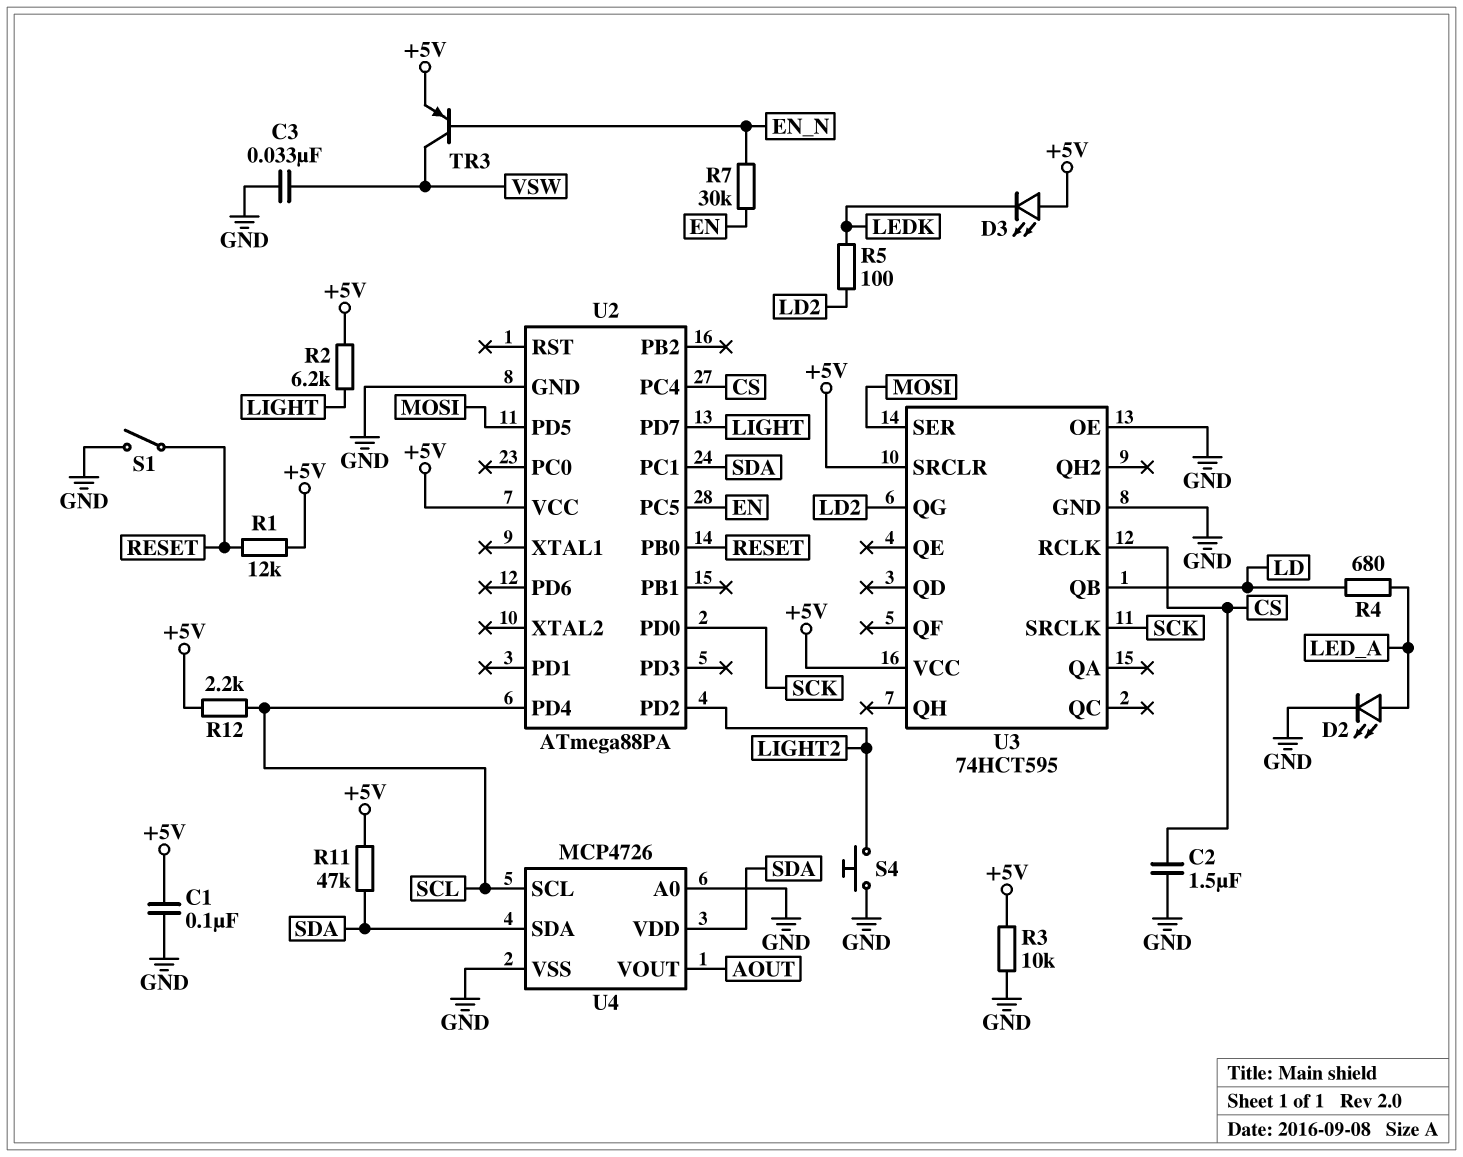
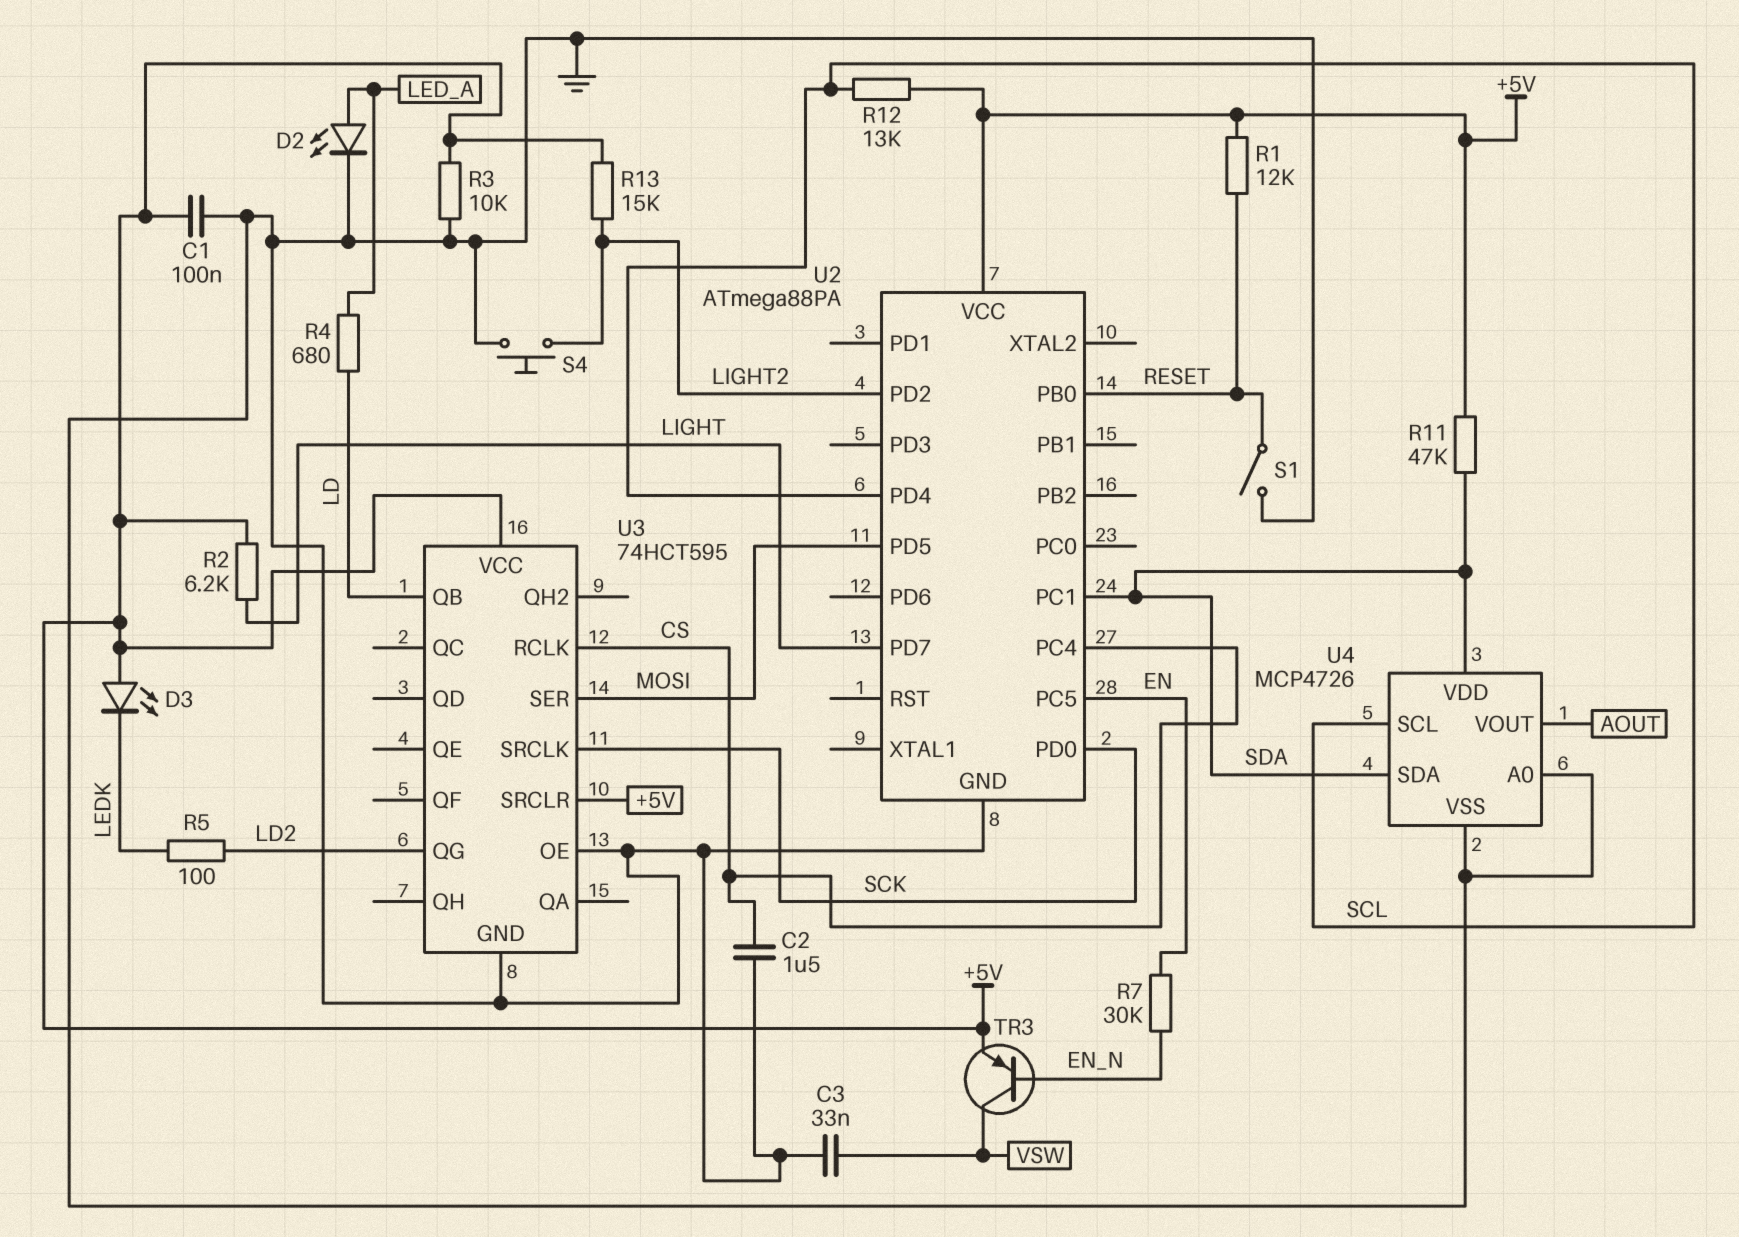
R12: 2.2k (+5V, SCL) -> 13k (+5V, SCL)
R13: none -> 15k (+5V, LIGHT2)

